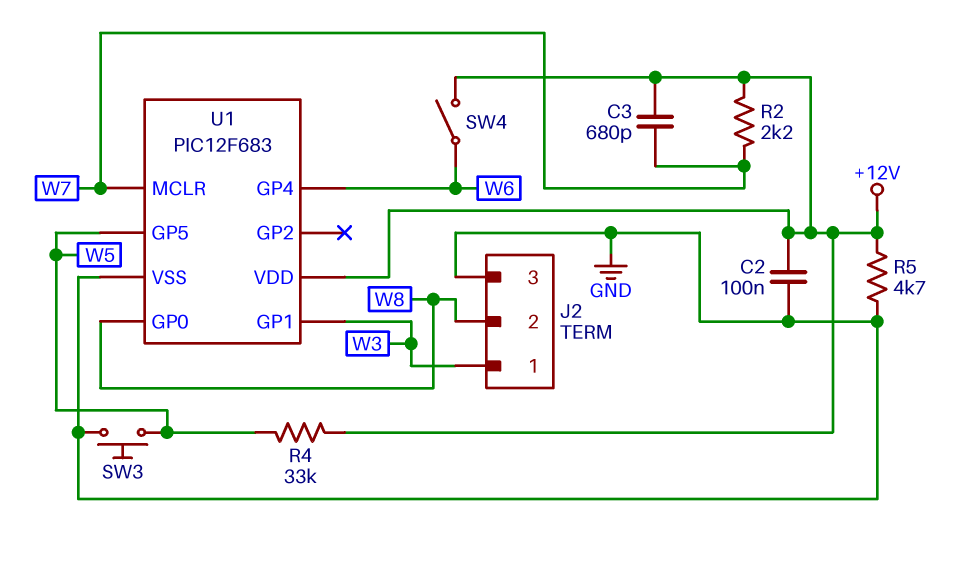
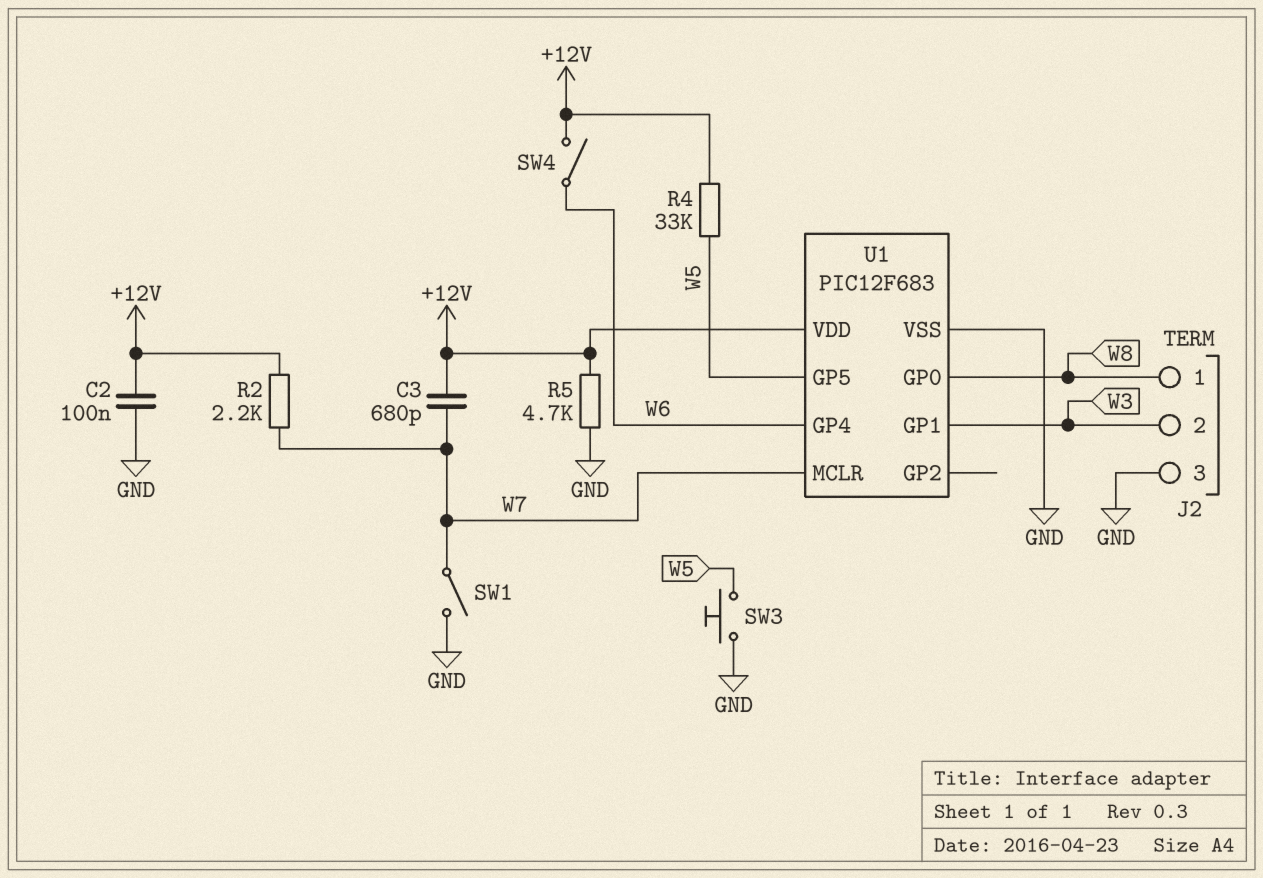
J2 pin 1: W3 -> W8
J2 pin 2: W8 -> W3
SW1: none -> switch (GND, W7)

